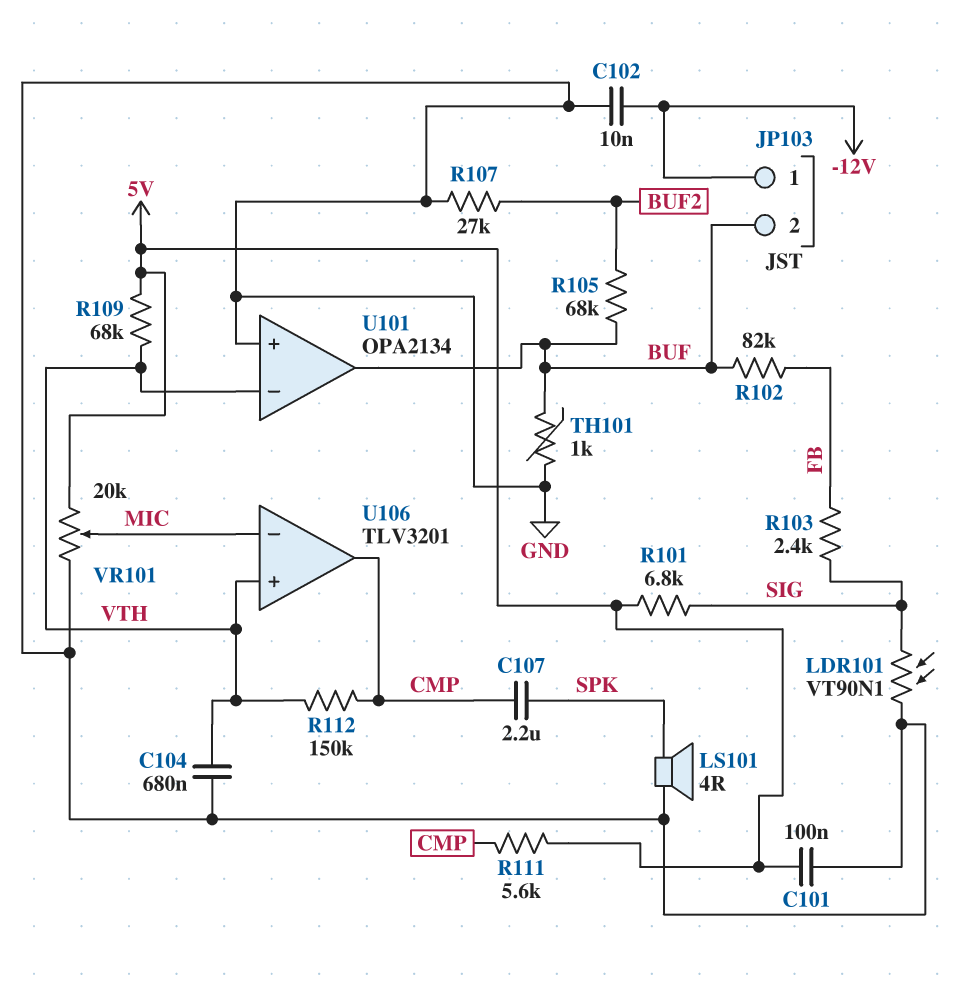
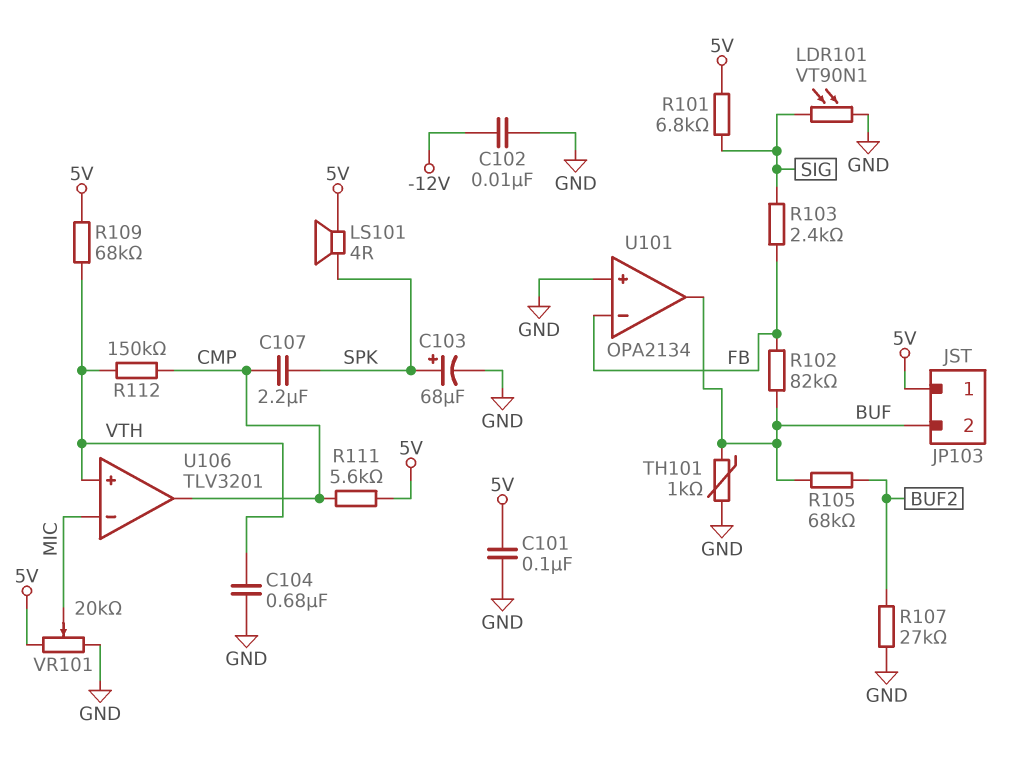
C103: none -> 68uF (plus SPK, minus GND)
JP103 pin 1: -12V -> 5V
LS101: speaker 4R (GND, SPK) -> speaker 4R (5V, SPK)
U101 pin in-: VTH -> FB

